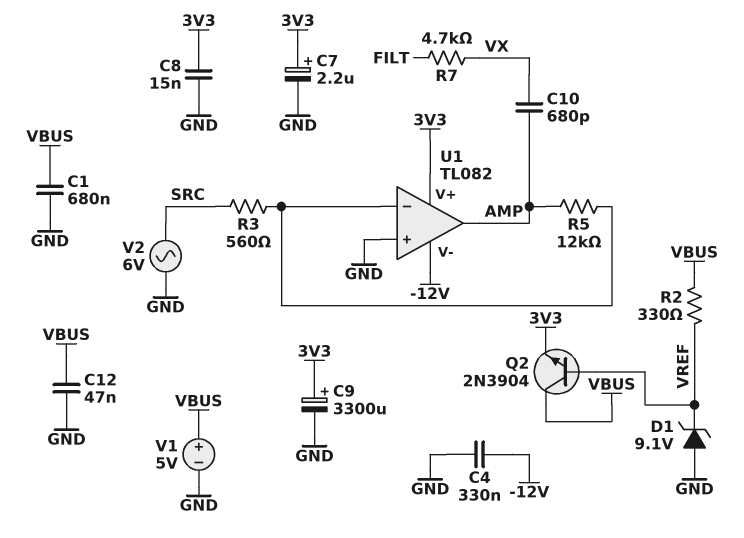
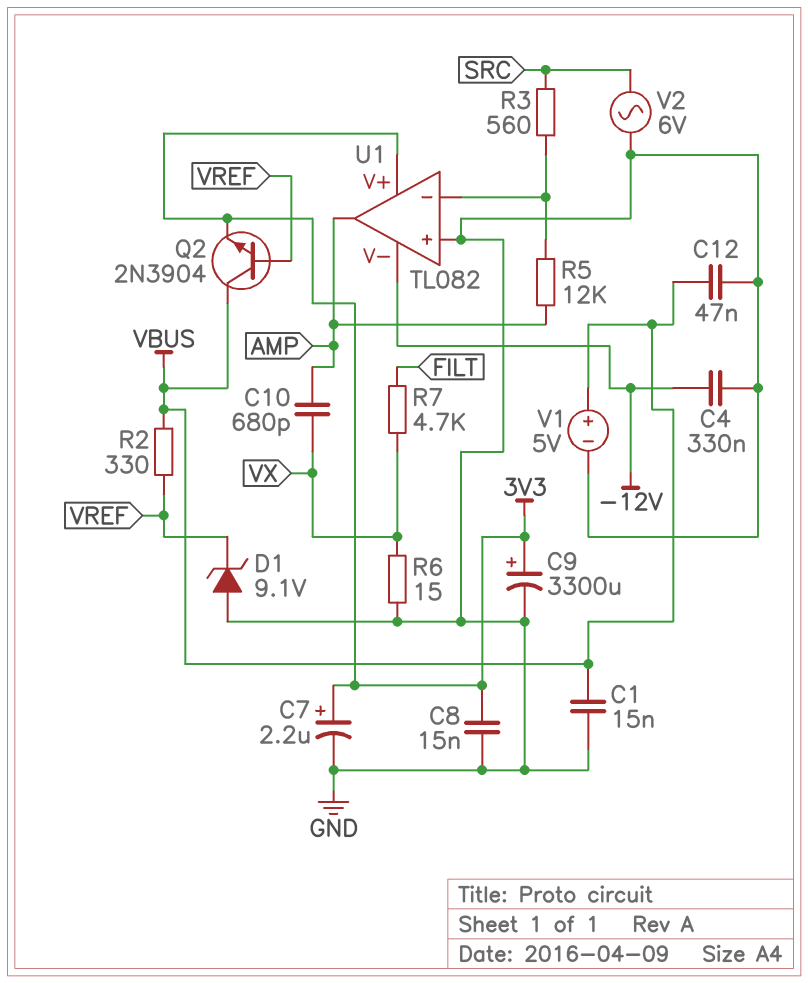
C1: 680nF (GND, VBUS) -> 15nF (GND, VBUS)
R6: none -> 15 (GND, VX)

